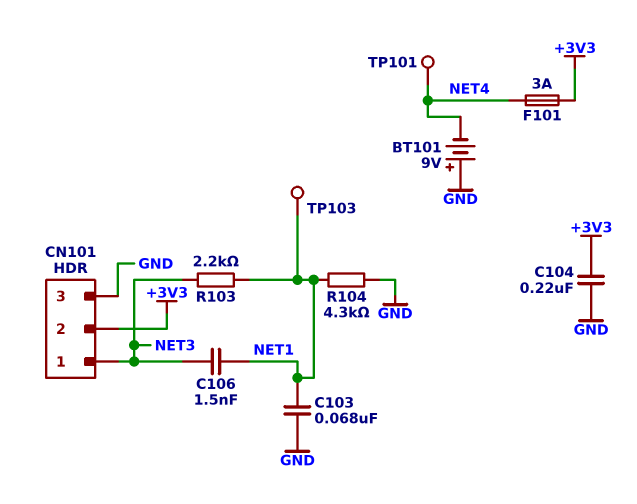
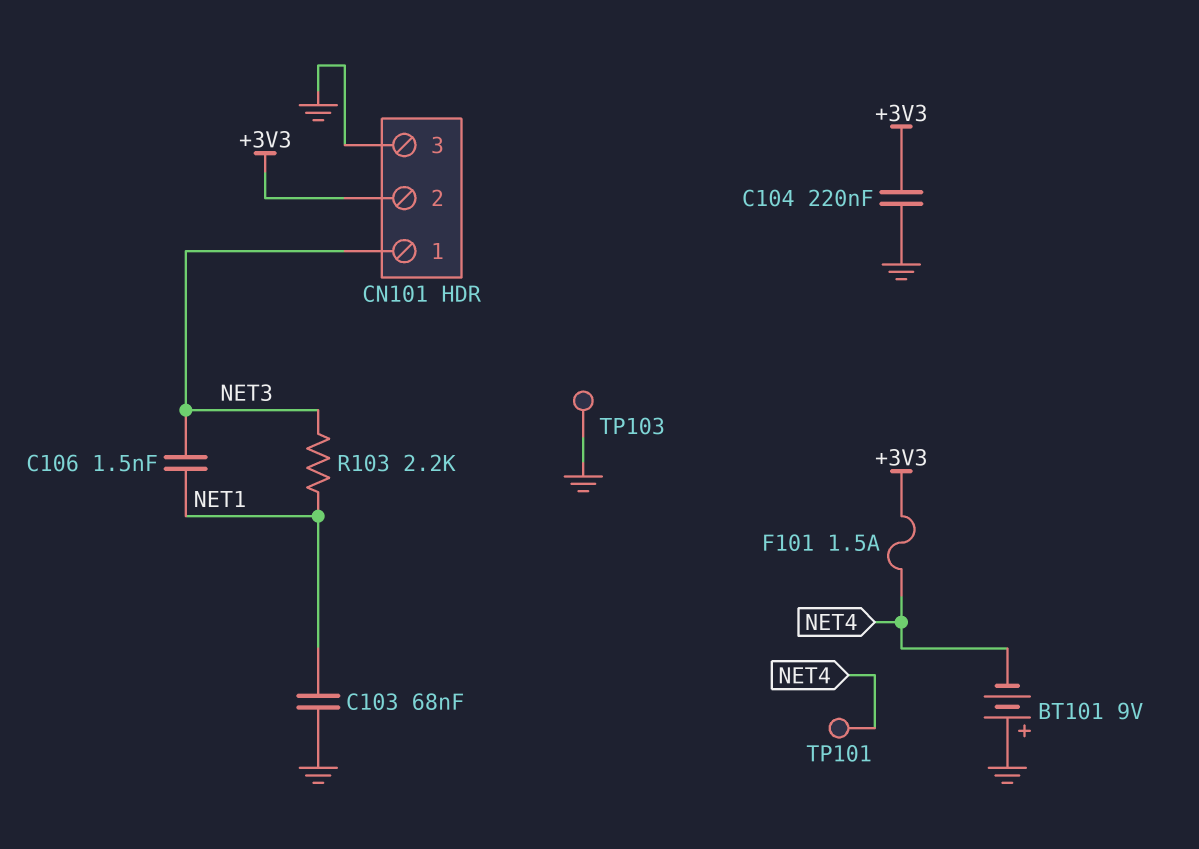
F101: 3A (+3V3, NET4) -> 1.5A (+3V3, NET4)
R104: 4.3k (GND, NET1) -> none
TP103: test point (NET1) -> test point (GND)

